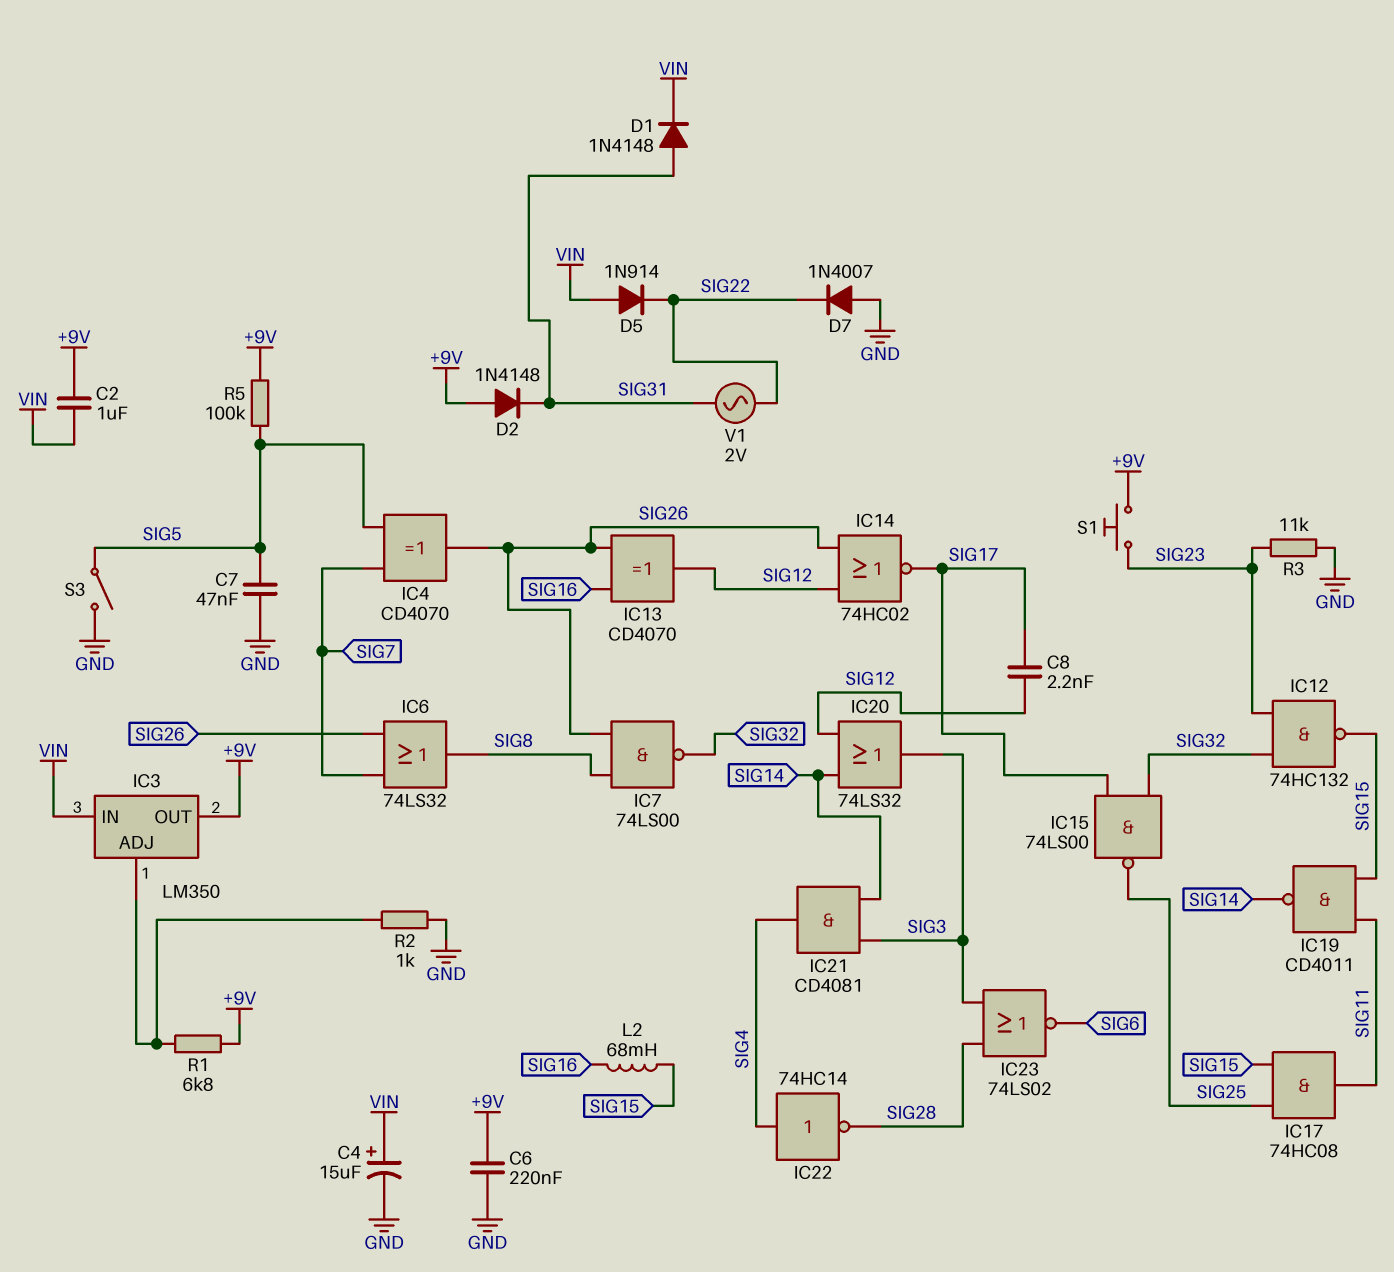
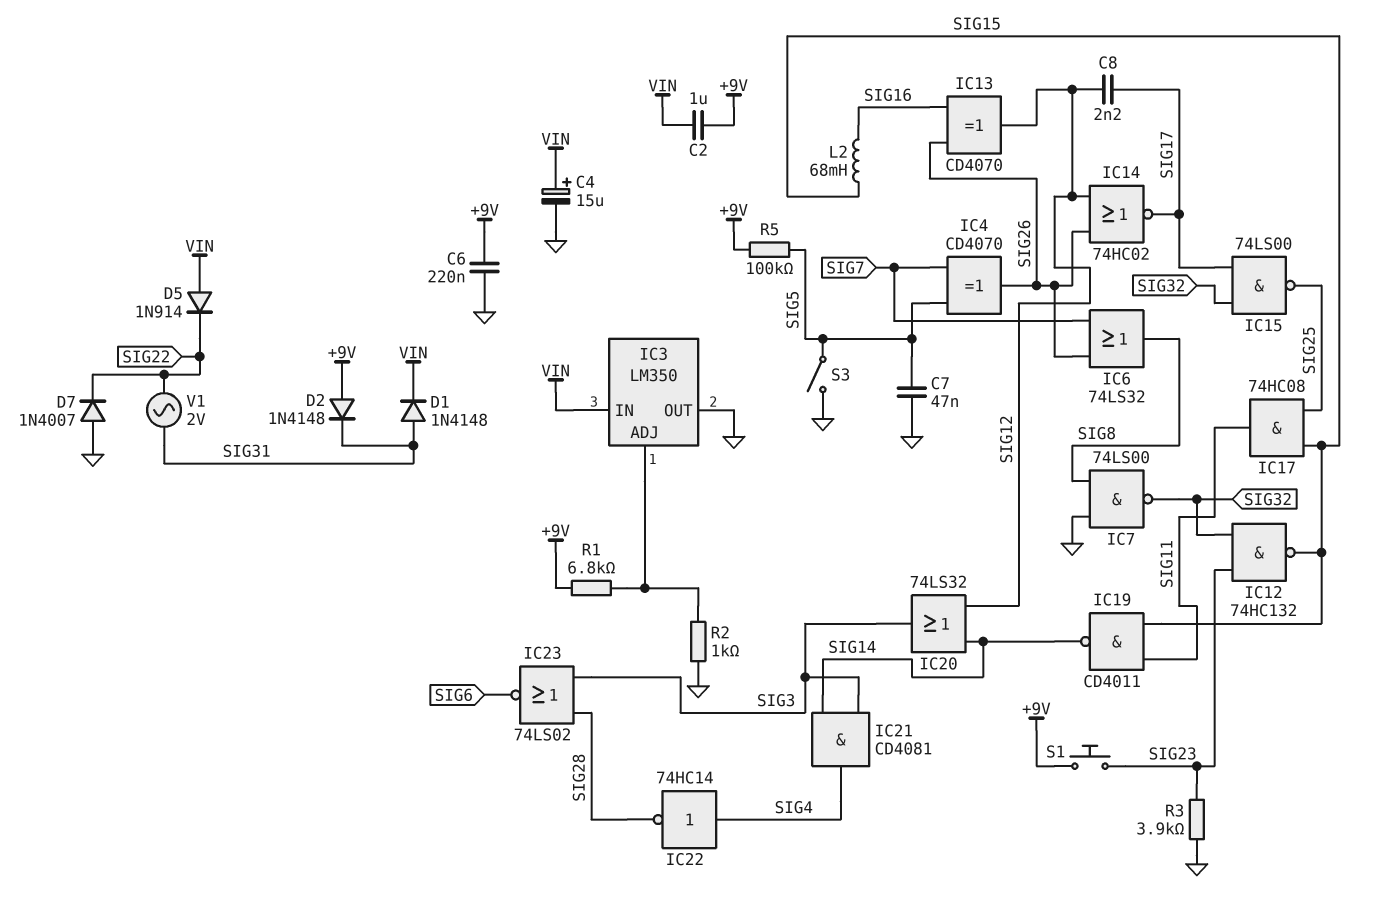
IC3 pin OUT: +9V -> GND
IC7: NAND 74LS00 (in SIG8, in SIG26, out SIG32) -> NAND 74LS00 (in GND, in SIG8, out SIG32)
R3: 11k (GND, SIG23) -> 3.9k (GND, SIG23)

